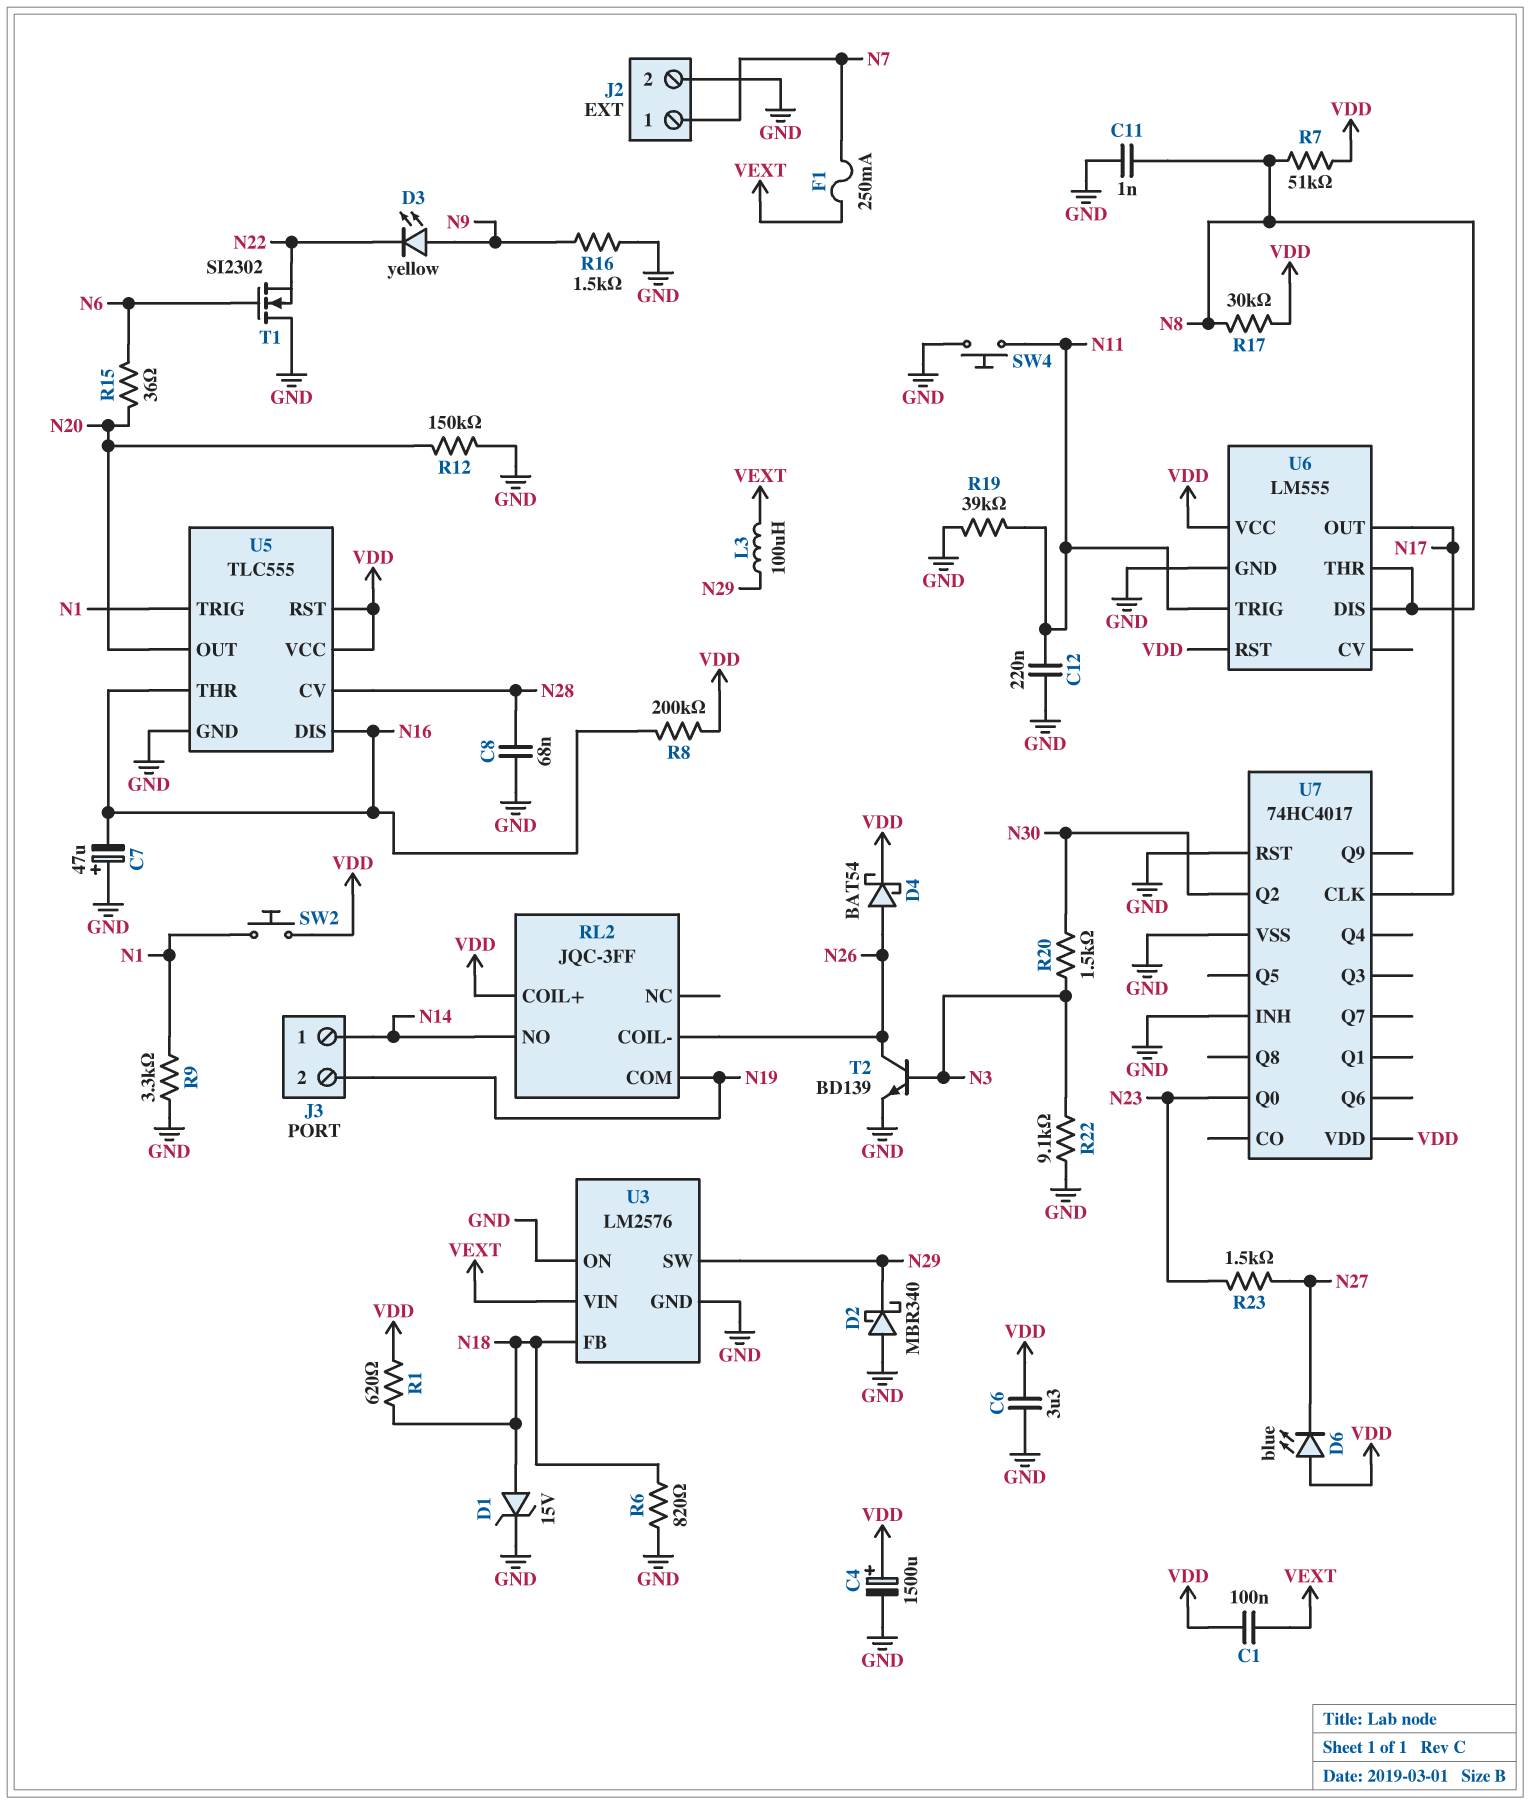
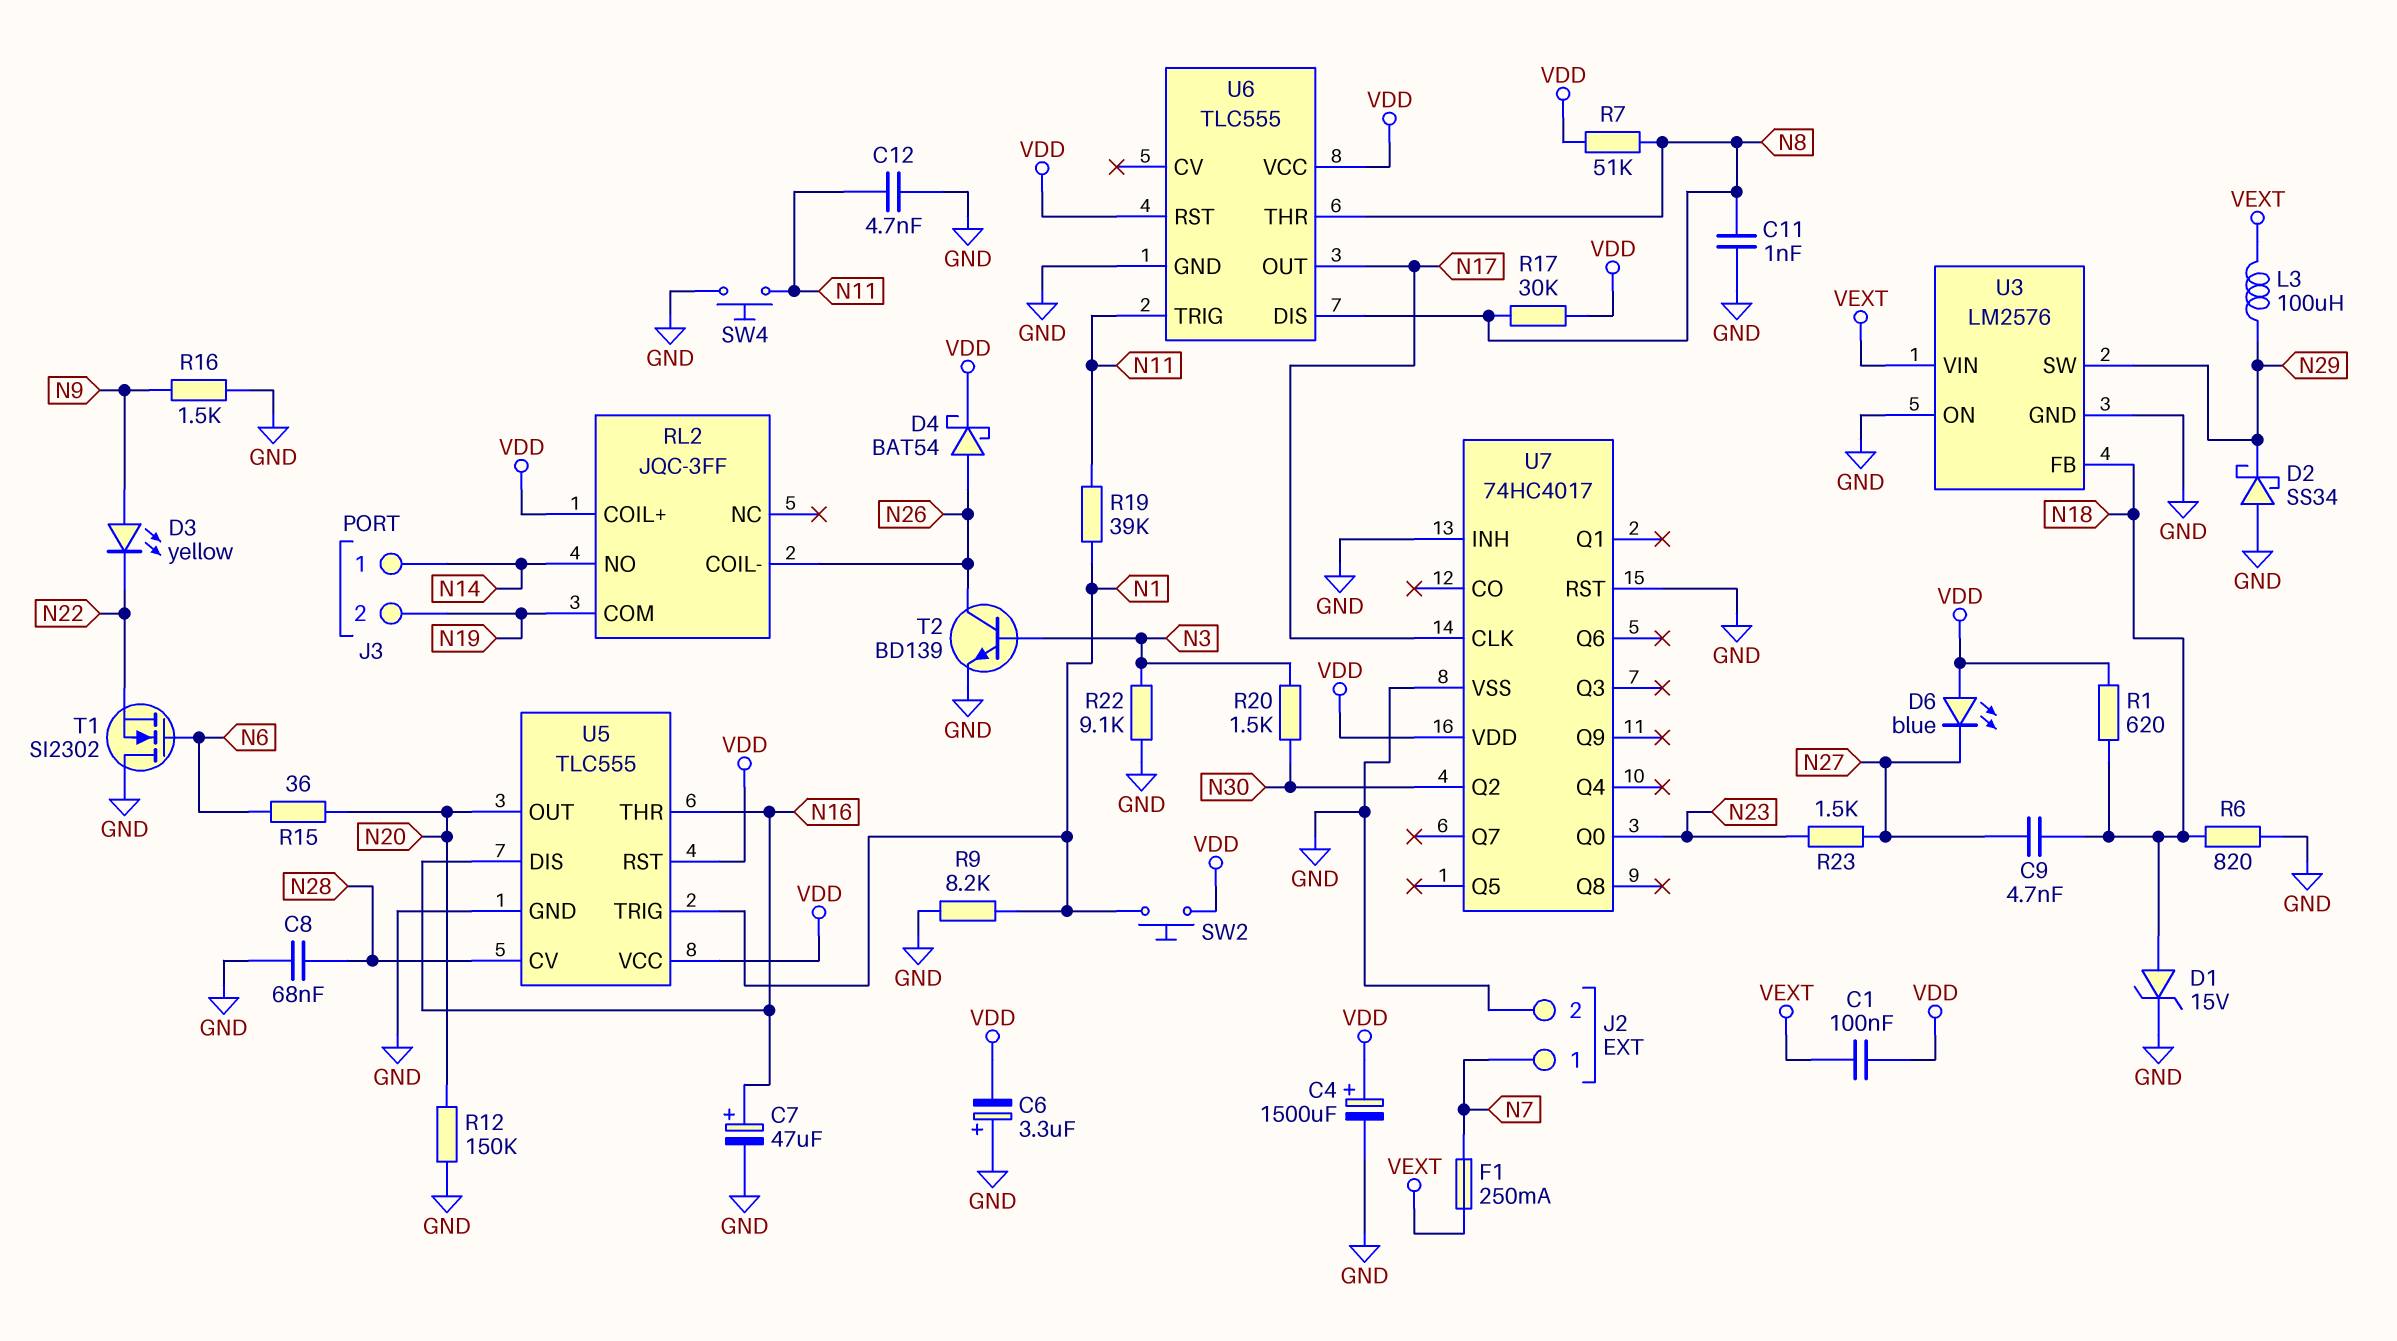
C6: 3.3uF (GND, VDD) -> 3.3uF (plus GND, minus VDD)
C7: 47uF (plus GND, minus N16) -> 47uF (plus N16, minus GND)
C9: none -> 4.7nF (N18, N27)
C12: 220nF (GND, N11) -> 4.7nF (GND, N11)
D2: schottky MBR340 (A GND, K N29) -> schottky SS34 (A GND, K N29)
R8: 200k (N16, VDD) -> none
R9: 3.3k (GND, N1) -> 8.2k (GND, N1)
R19: 39k (GND, N11) -> 39k (N1, N11)
U6: LM555 -> TLC555

